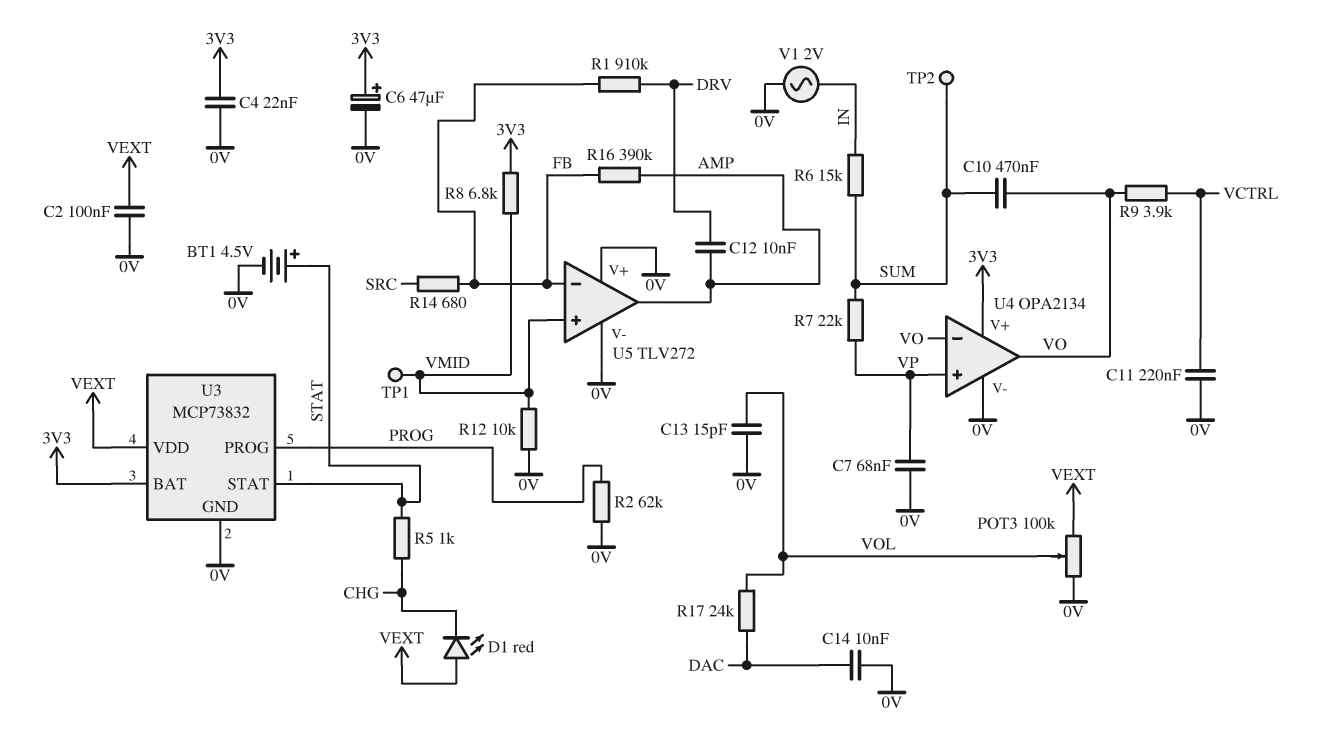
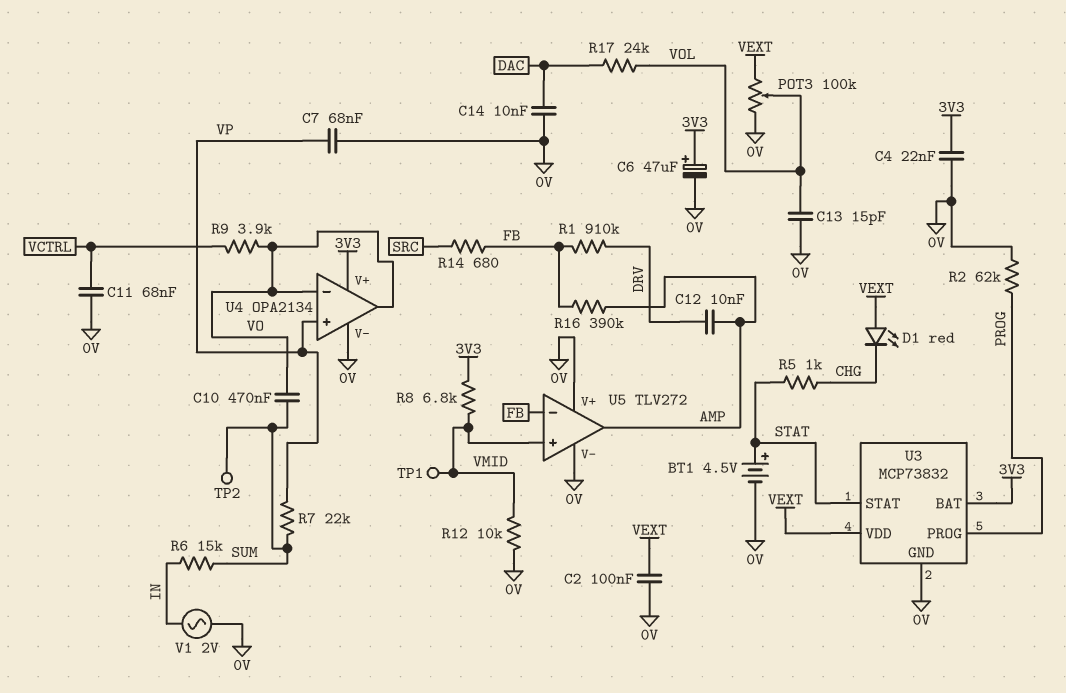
C11: 220nF (0V, VCTRL) -> 68nF (0V, VCTRL)

